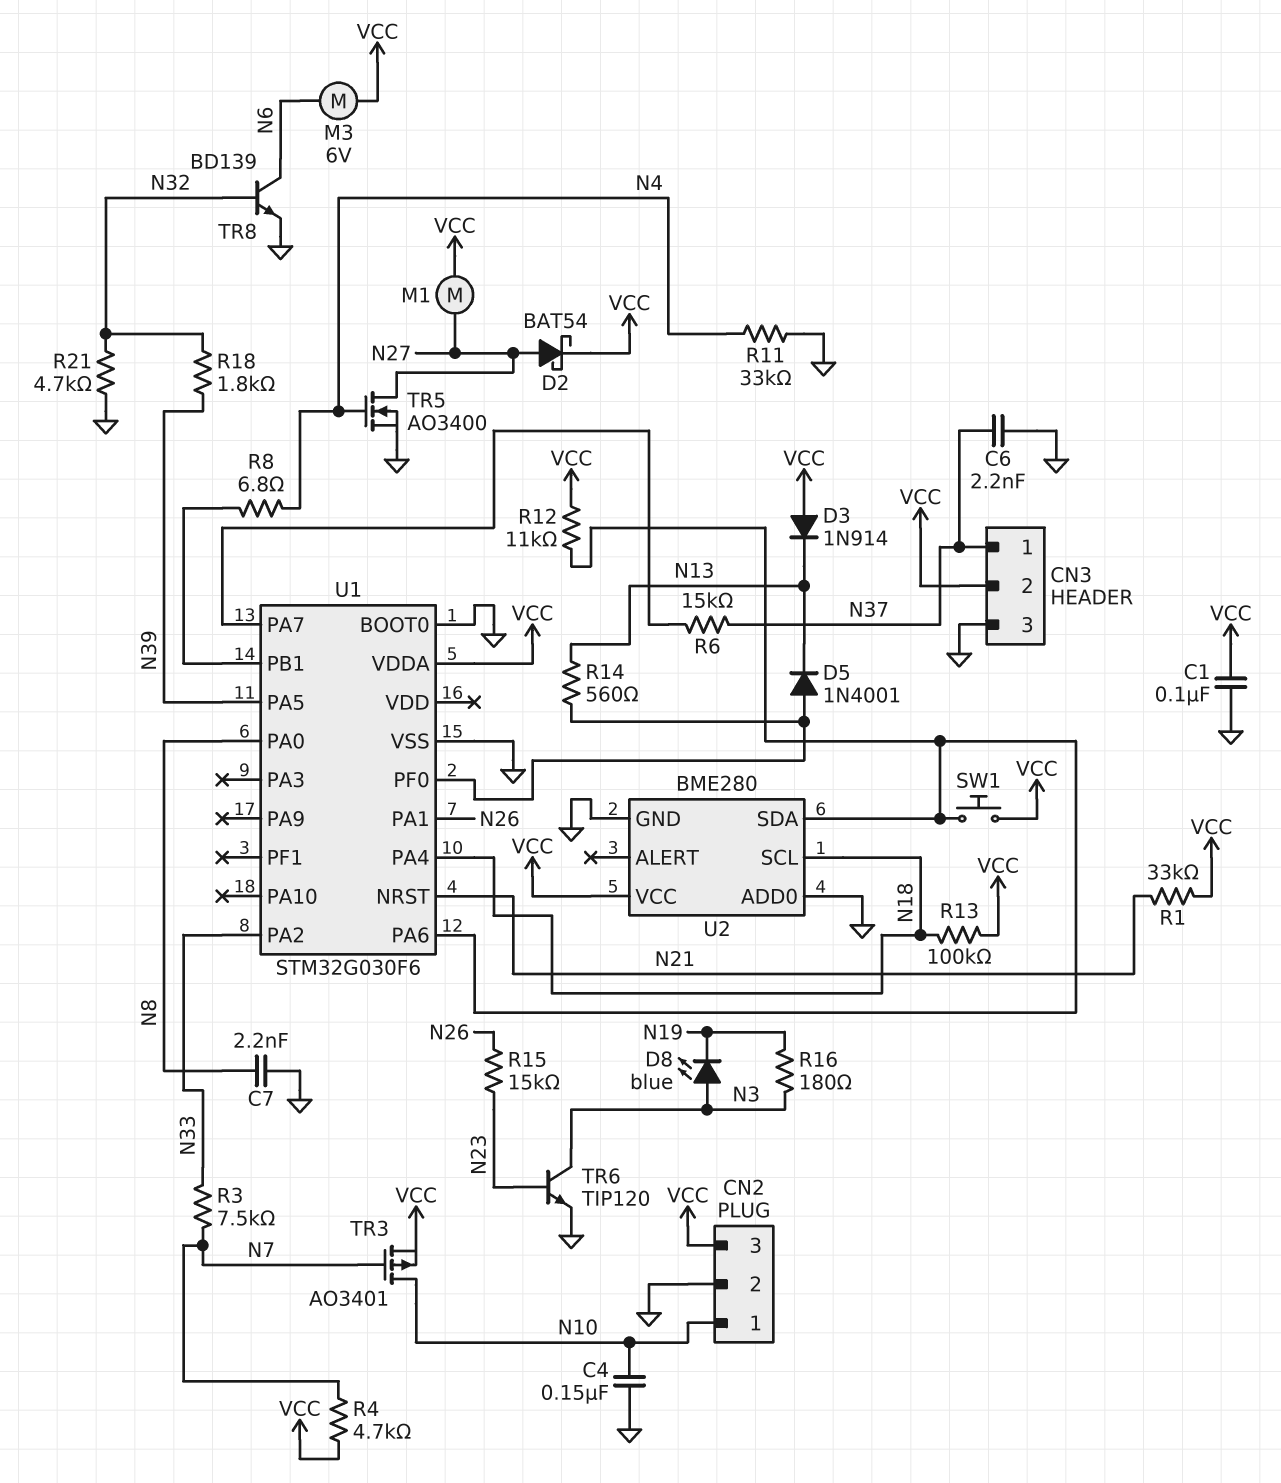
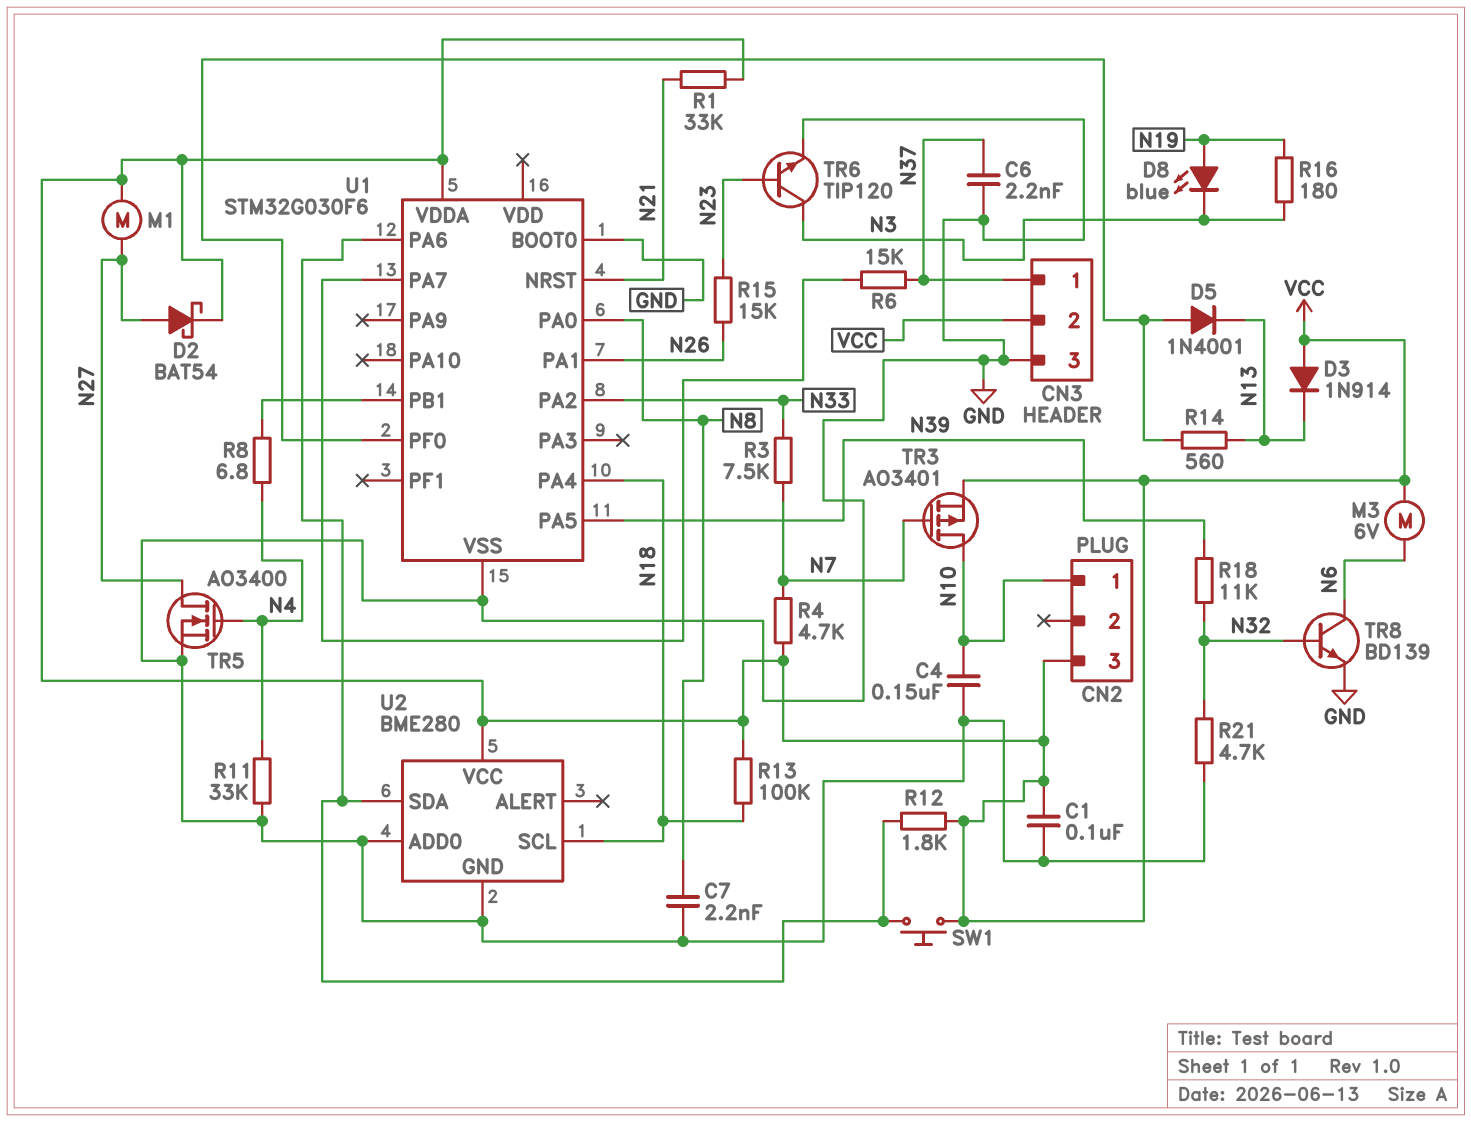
CN2 pin 2: GND -> none
D8: LED blue (A N3, K N19) -> LED blue (A N19, K N3)
R12: 11k (U1/PA6, VCC) -> 1.8k (U1/PA6, VCC)
R18: 1.8k (N32, N39) -> 11k (N32, N39)

